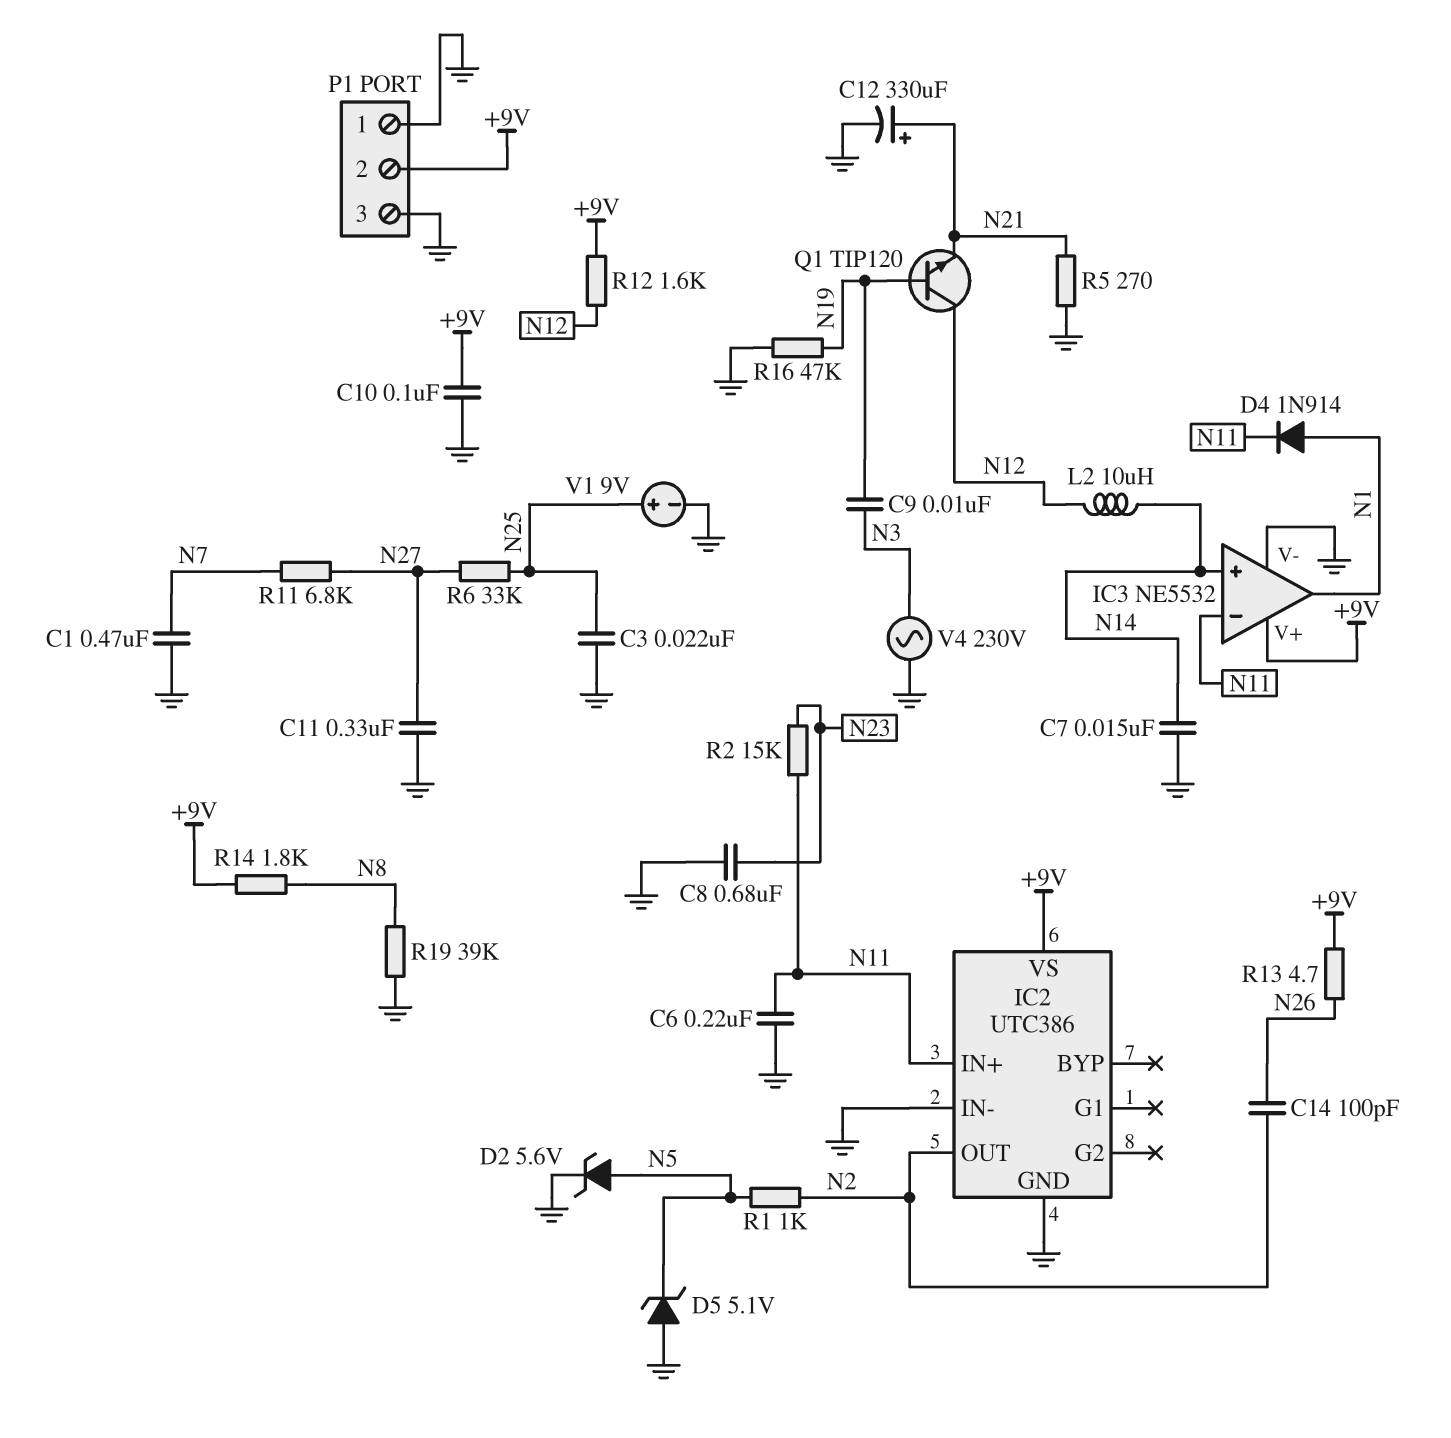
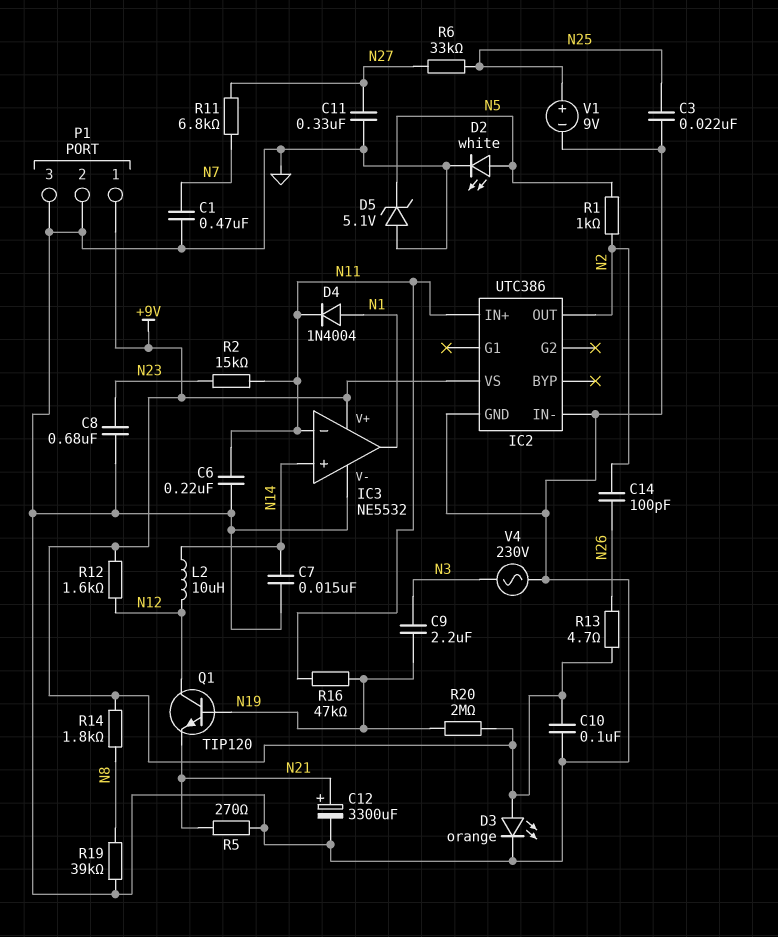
C9: 10nF (N3, N19) -> 2.2uF (N3, N19)
C12: 330uF (plus N21, minus GND) -> 3300uF (plus N21, minus GND)
D2: zener 5.6V (A N5, K GND) -> LED white (A N5, K GND)
D3: none -> LED orange (A +9V, K GND)
D4: diode 1N914 (A N1, K N11) -> diode 1N4004 (A N1, K N11)
P1 pin 1: GND -> +9V
P1 pin 2: +9V -> GND
R16: 47k (GND, N19) -> 47k (N11, N19)
R20: none -> 2M (+9V, N19)

